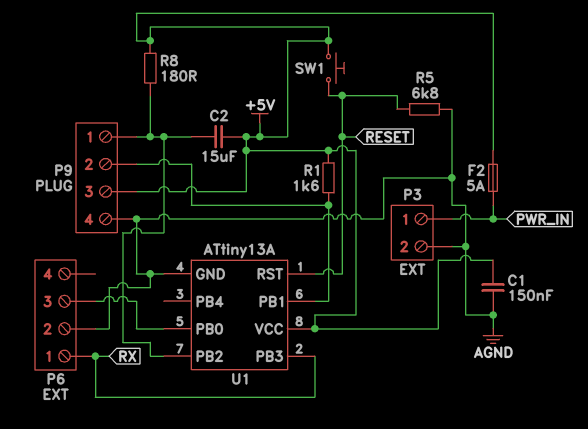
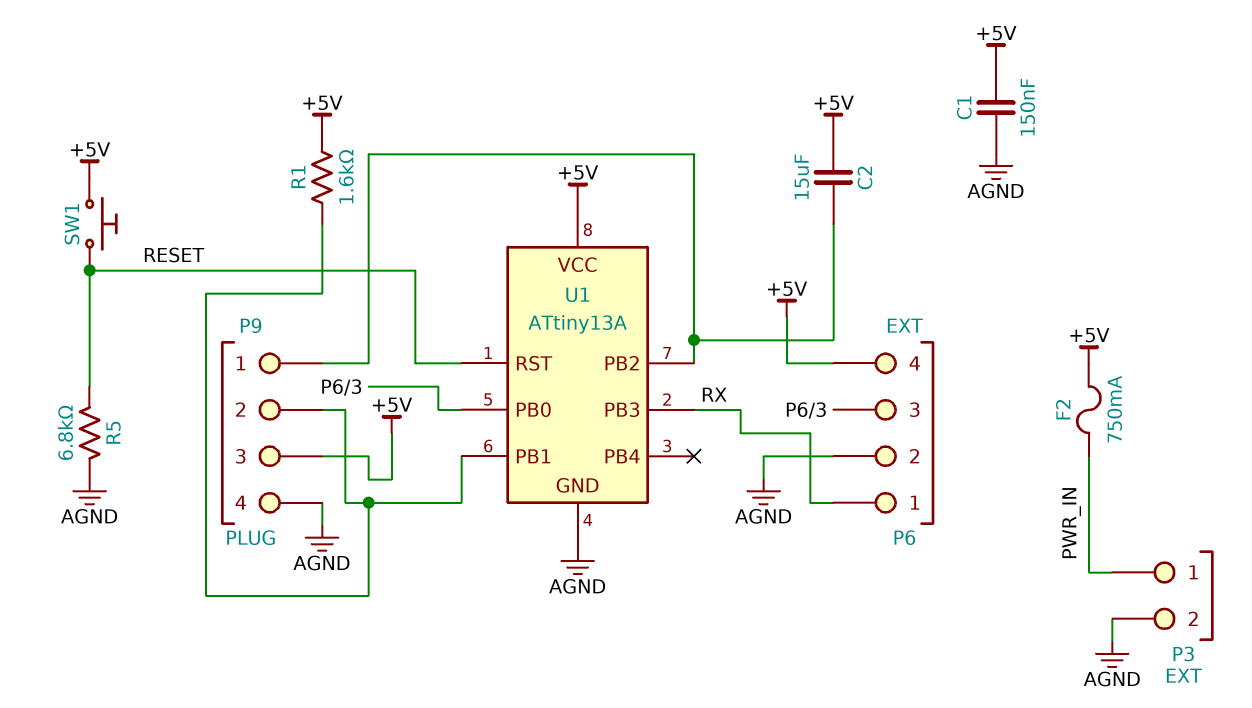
F2: 5A (+5V, PWR_IN) -> 750mA (+5V, PWR_IN)
P6 pin 4: none -> +5V
R8: 180 (+5V, P9/1) -> none

